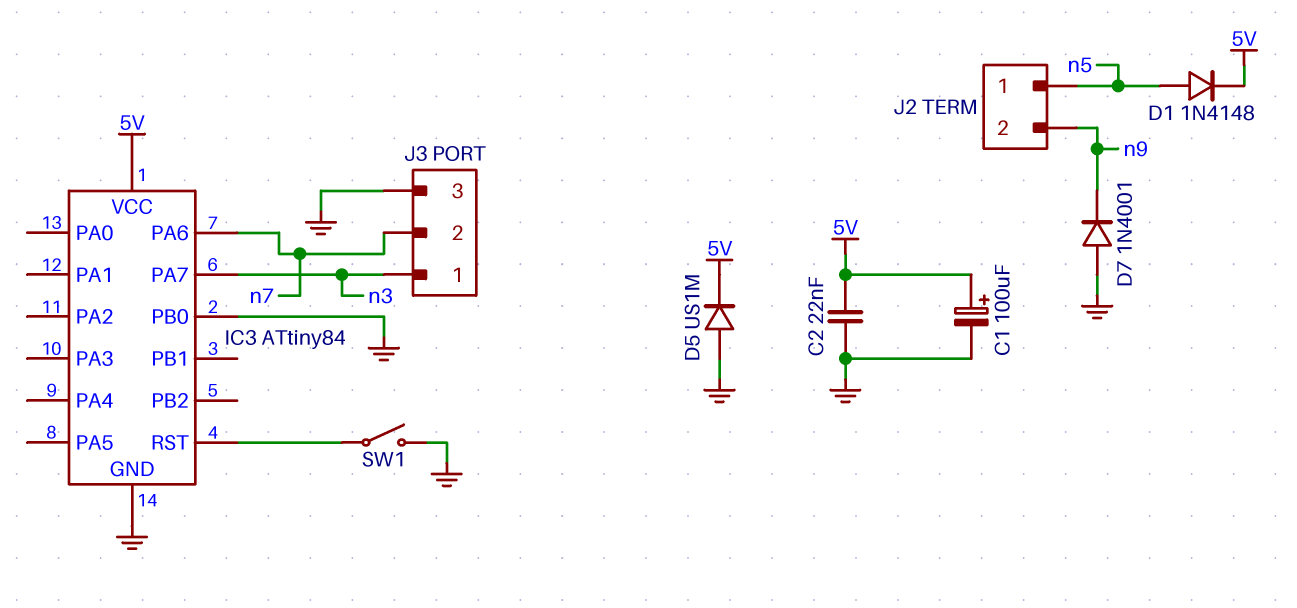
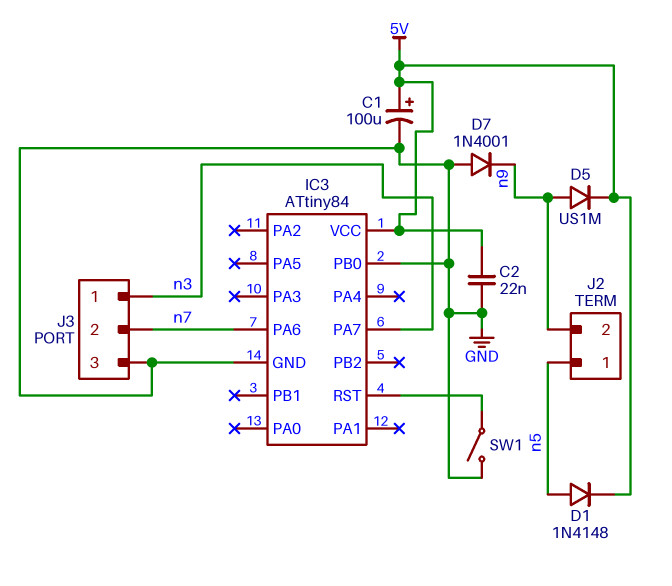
D5: diode US1M (A GND, K 5V) -> diode US1M (A n9, K 5V)

